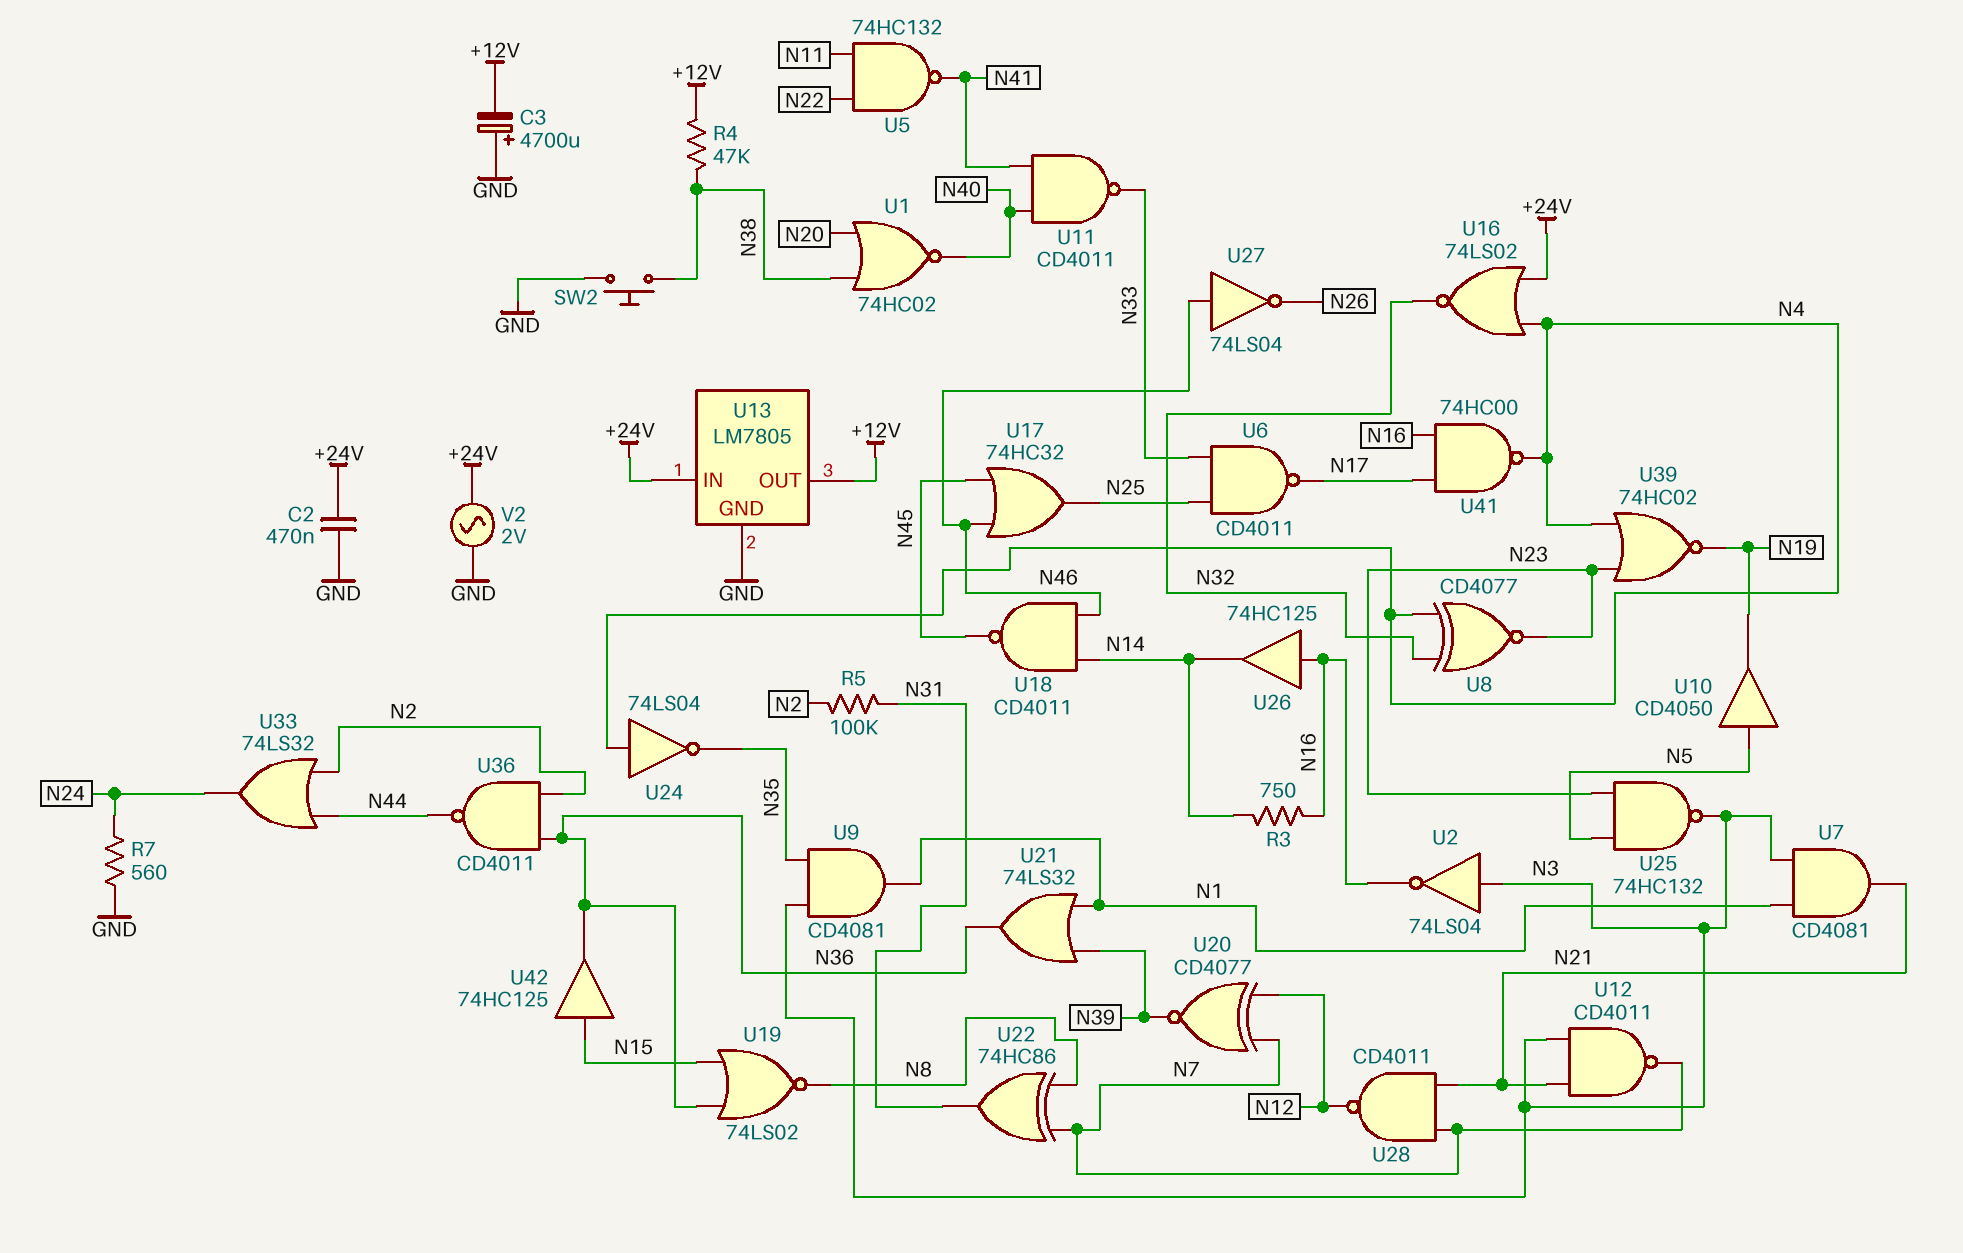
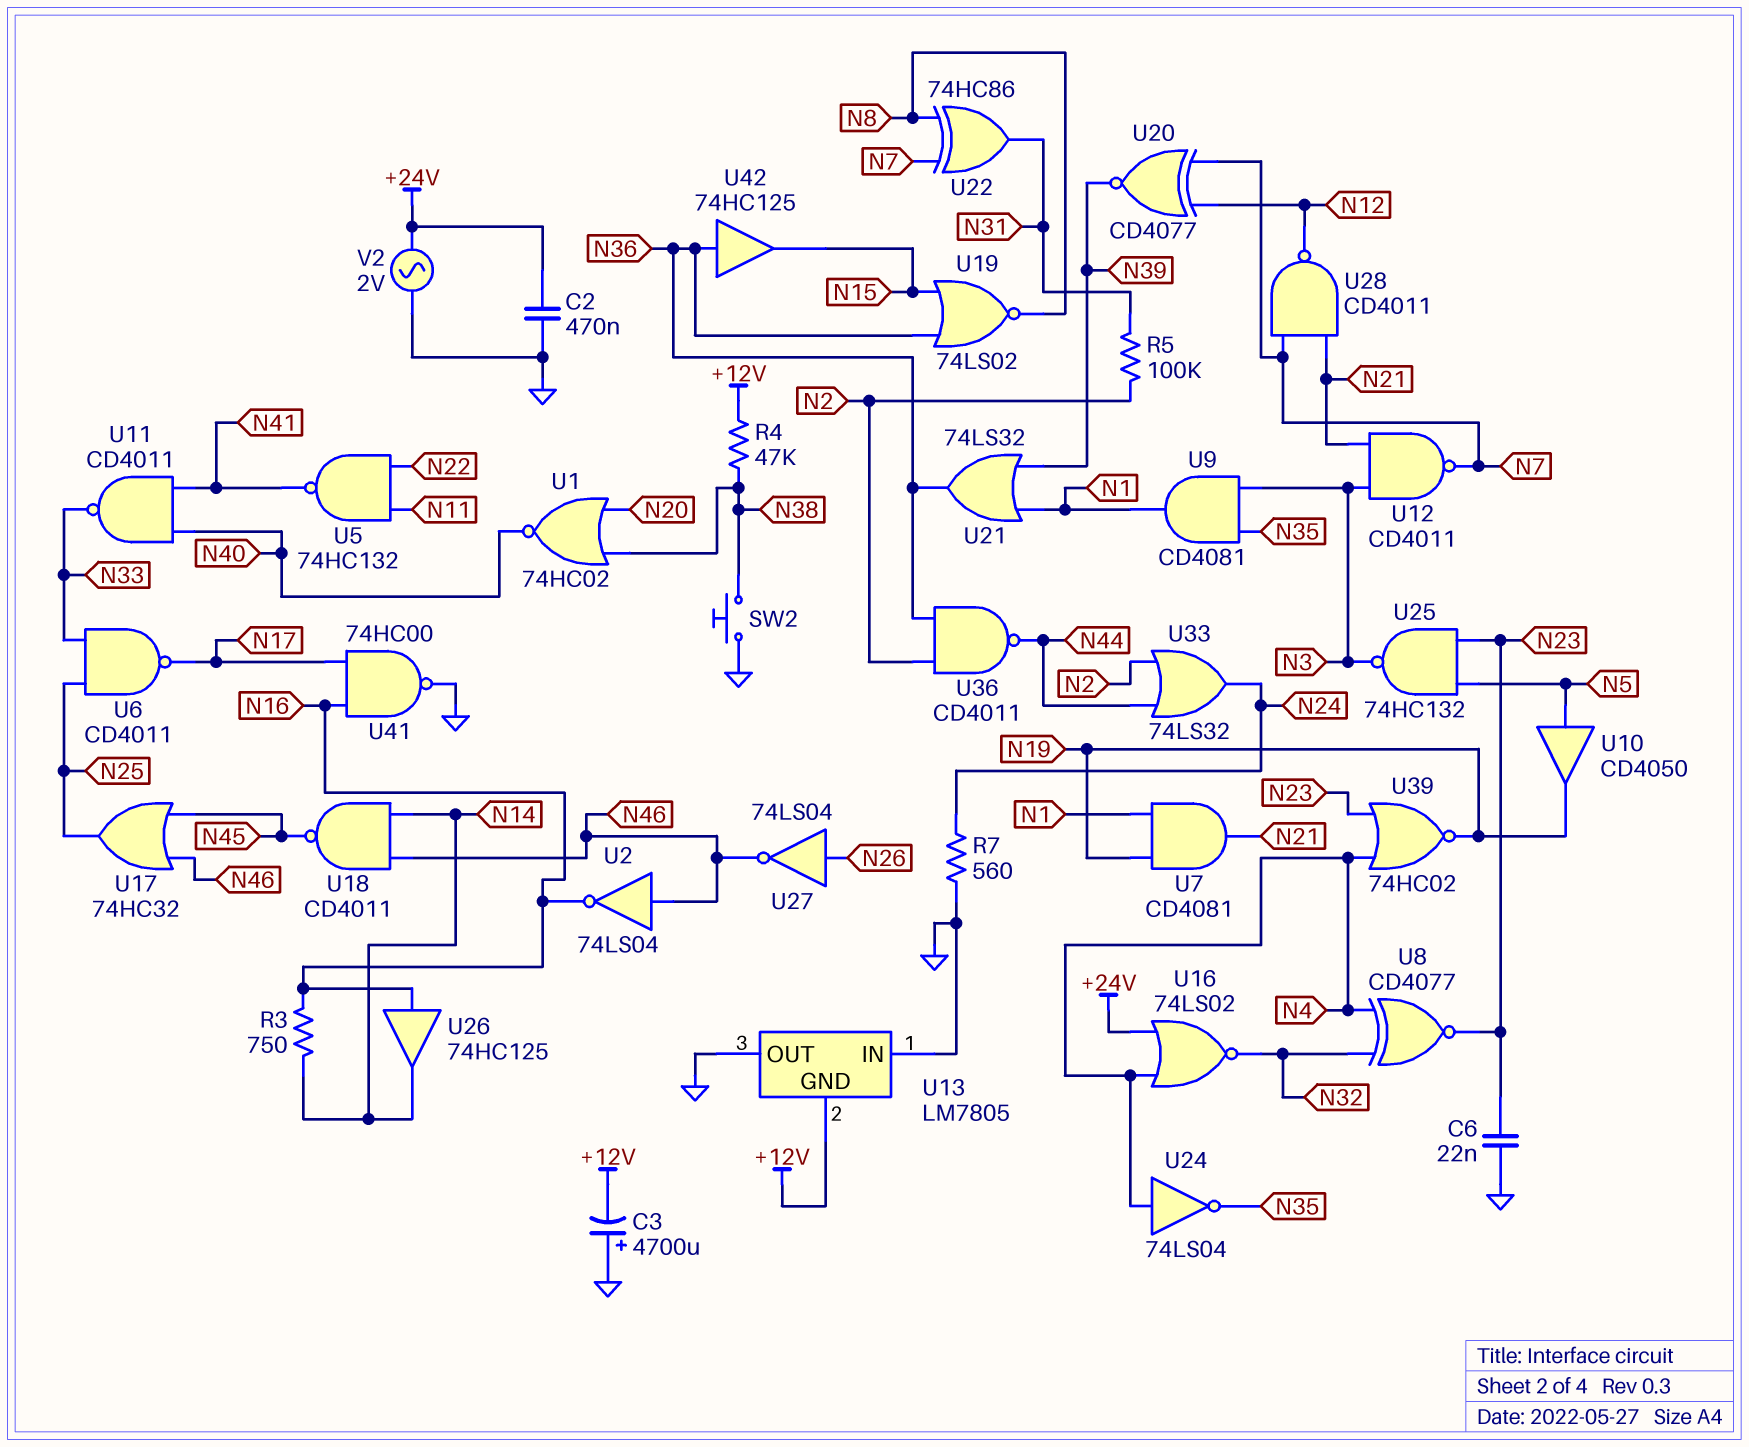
C6: none -> 22nF (GND, N23)
U2: NOT 74LS04 (in N3, out N16) -> NOT 74LS04 (in N46, out N16)
U7: AND CD4081 (in N1, in N3, out N21) -> AND CD4081 (in N1, in N19, out N21)
U13 pin GND: GND -> +12V
U13 pin IN: +24V -> GND
U13 pin OUT: +12V -> GND
U27: NOT 74LS04 (in N46, out N26) -> NOT 74LS04 (in N26, out N46)
U41: NAND 74HC00 (in N16, in N17, out N4) -> NAND 74HC00 (in N16, in N17, out GND)
U42: buffer 74HC125 (in N15, out N36) -> buffer 74HC125 (in N36, out N15)

